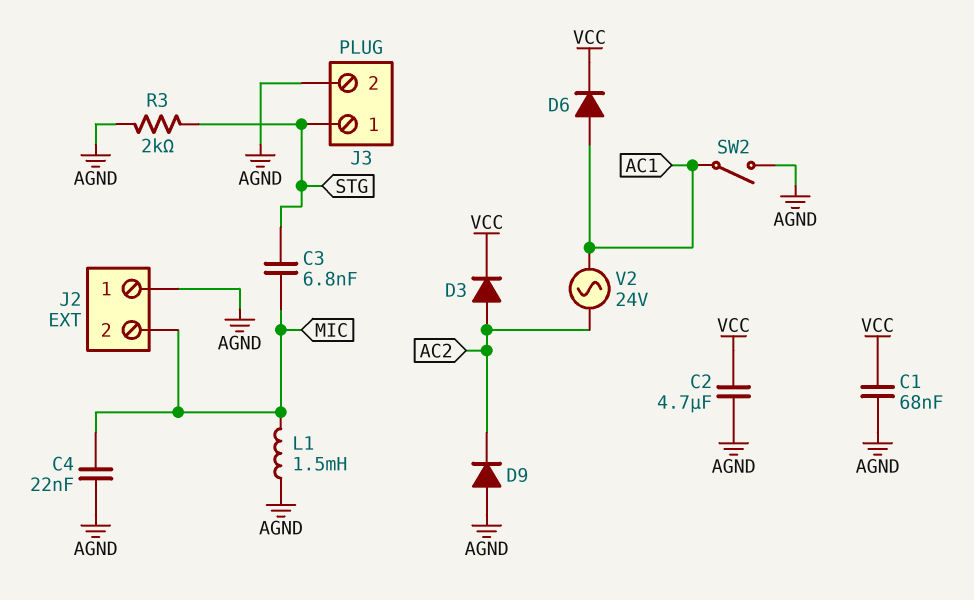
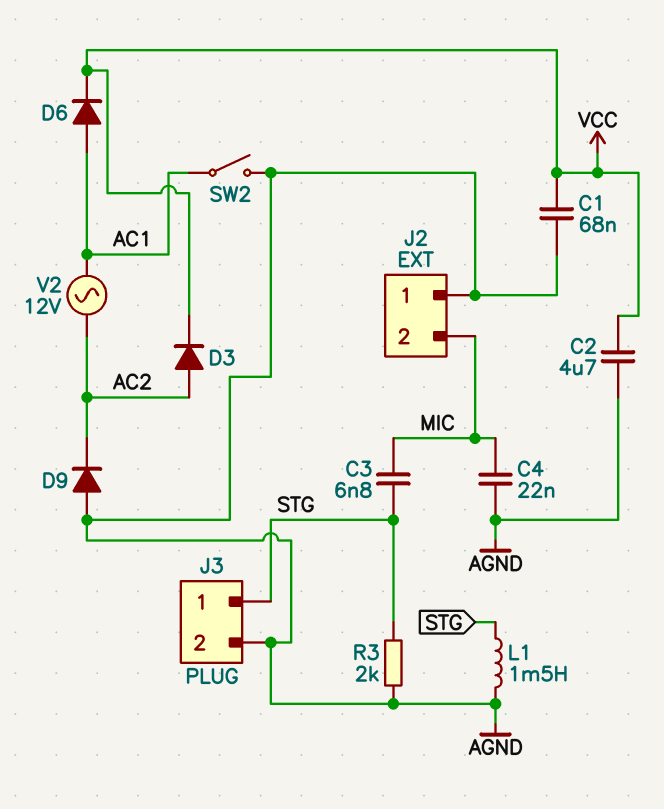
L1: 1.5mH (AGND, MIC) -> 1.5mH (AGND, STG)
V2: AC 24V (AC1, AC2) -> AC 12V (AC1, AC2)

